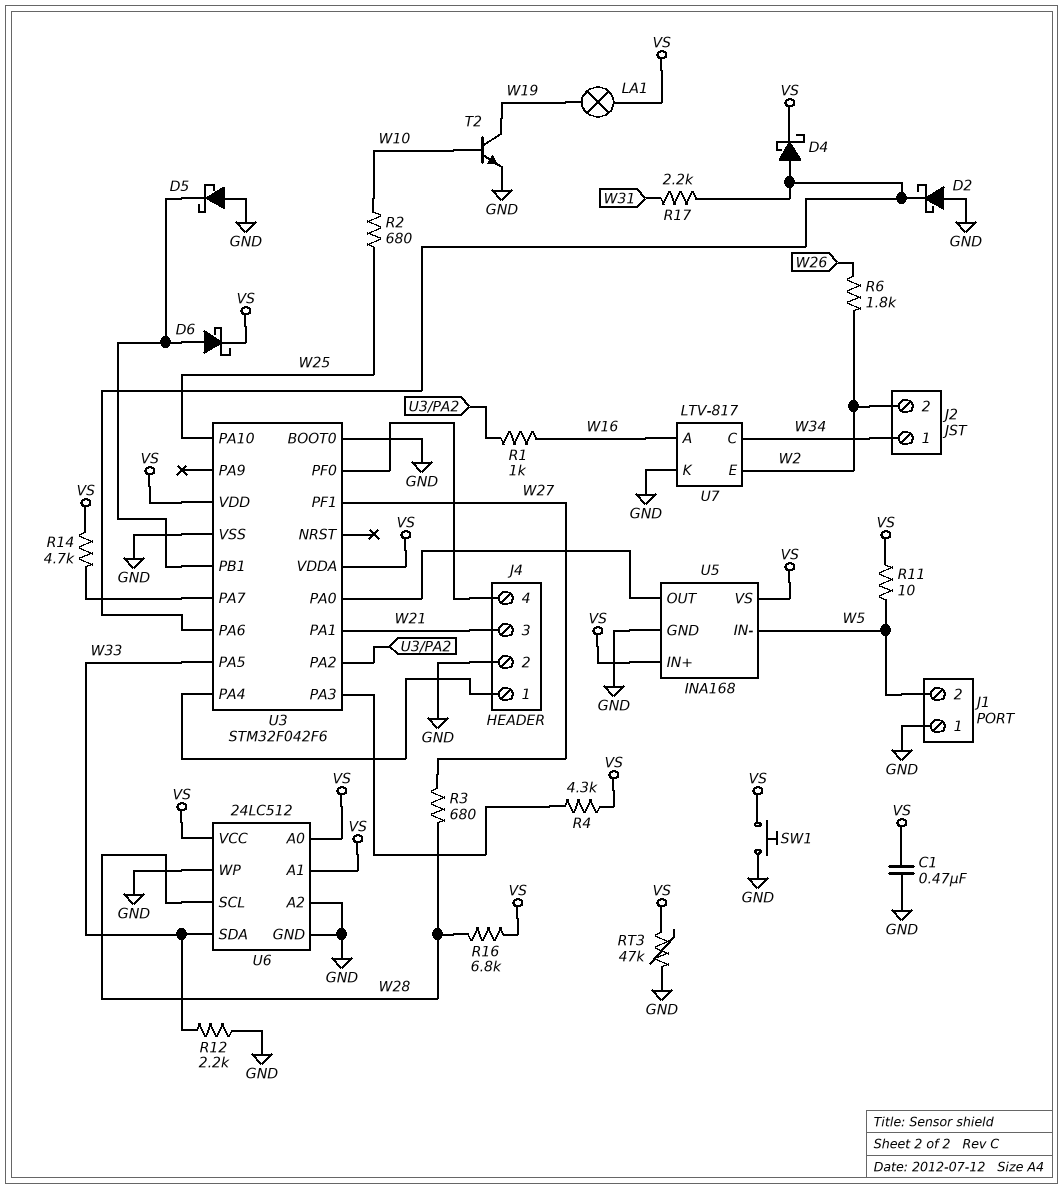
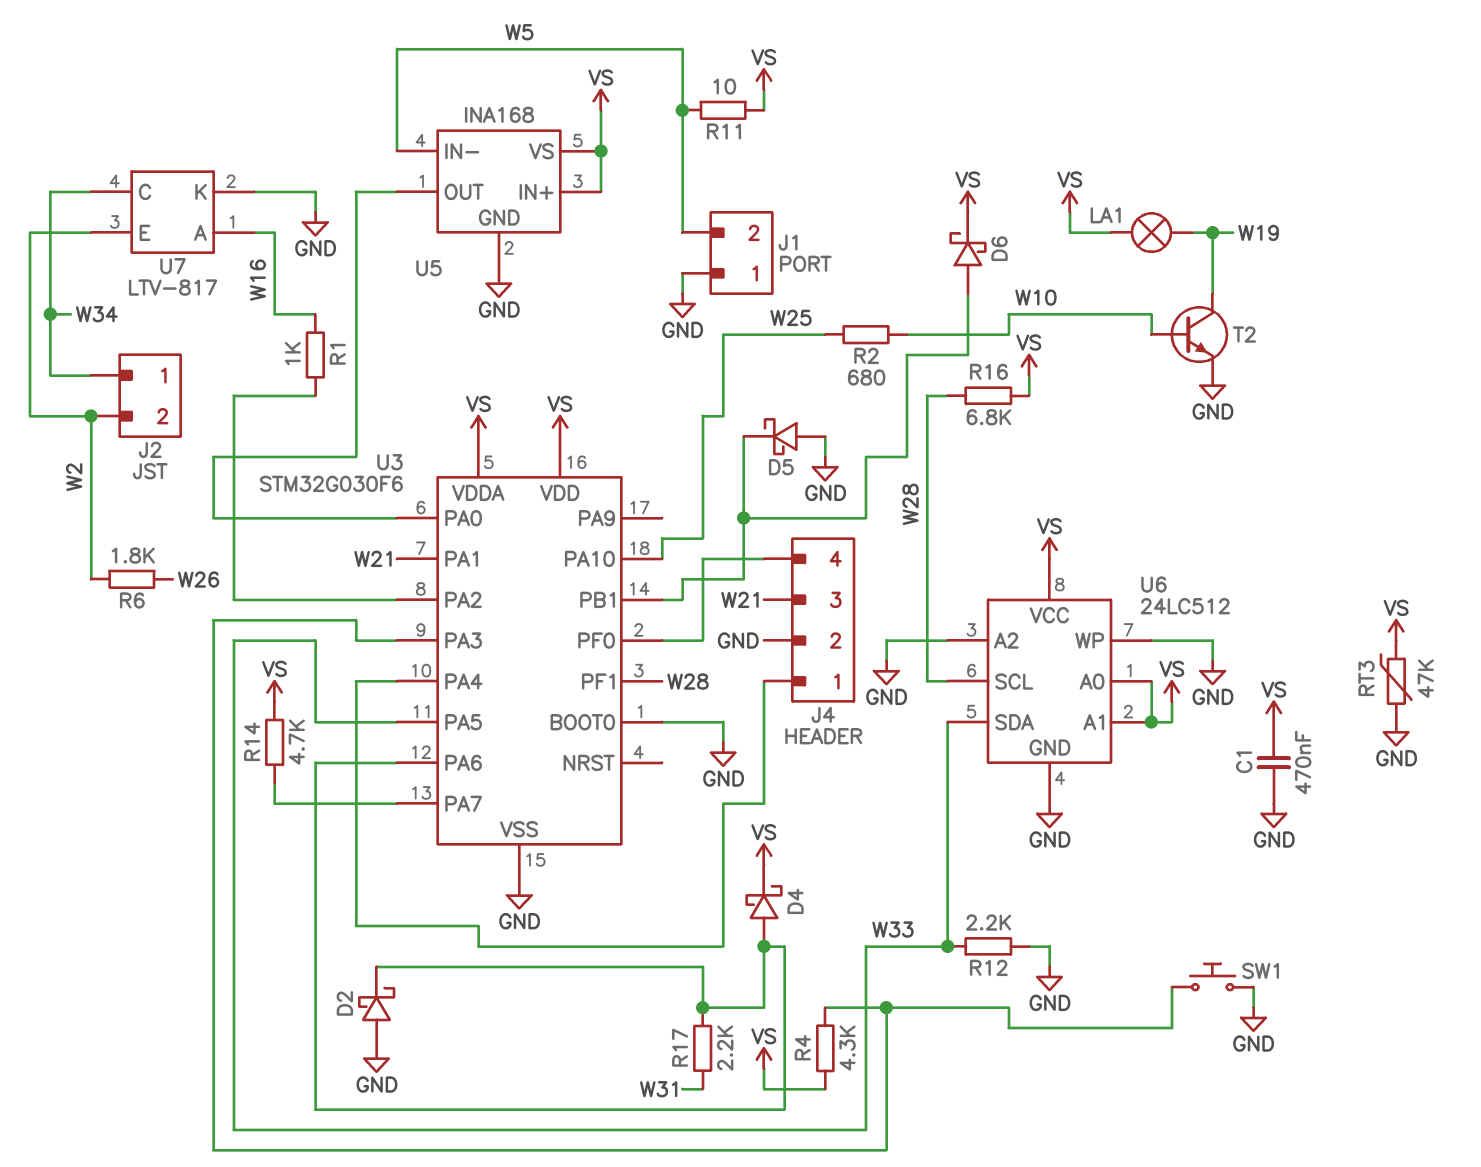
R3: 680 (W27, W28) -> none
SW1: button (GND, VS) -> button (GND, U3/PA3)
U3: STM32F042F6 -> STM32G030F6
U3 pin PF1: W27 -> W28

